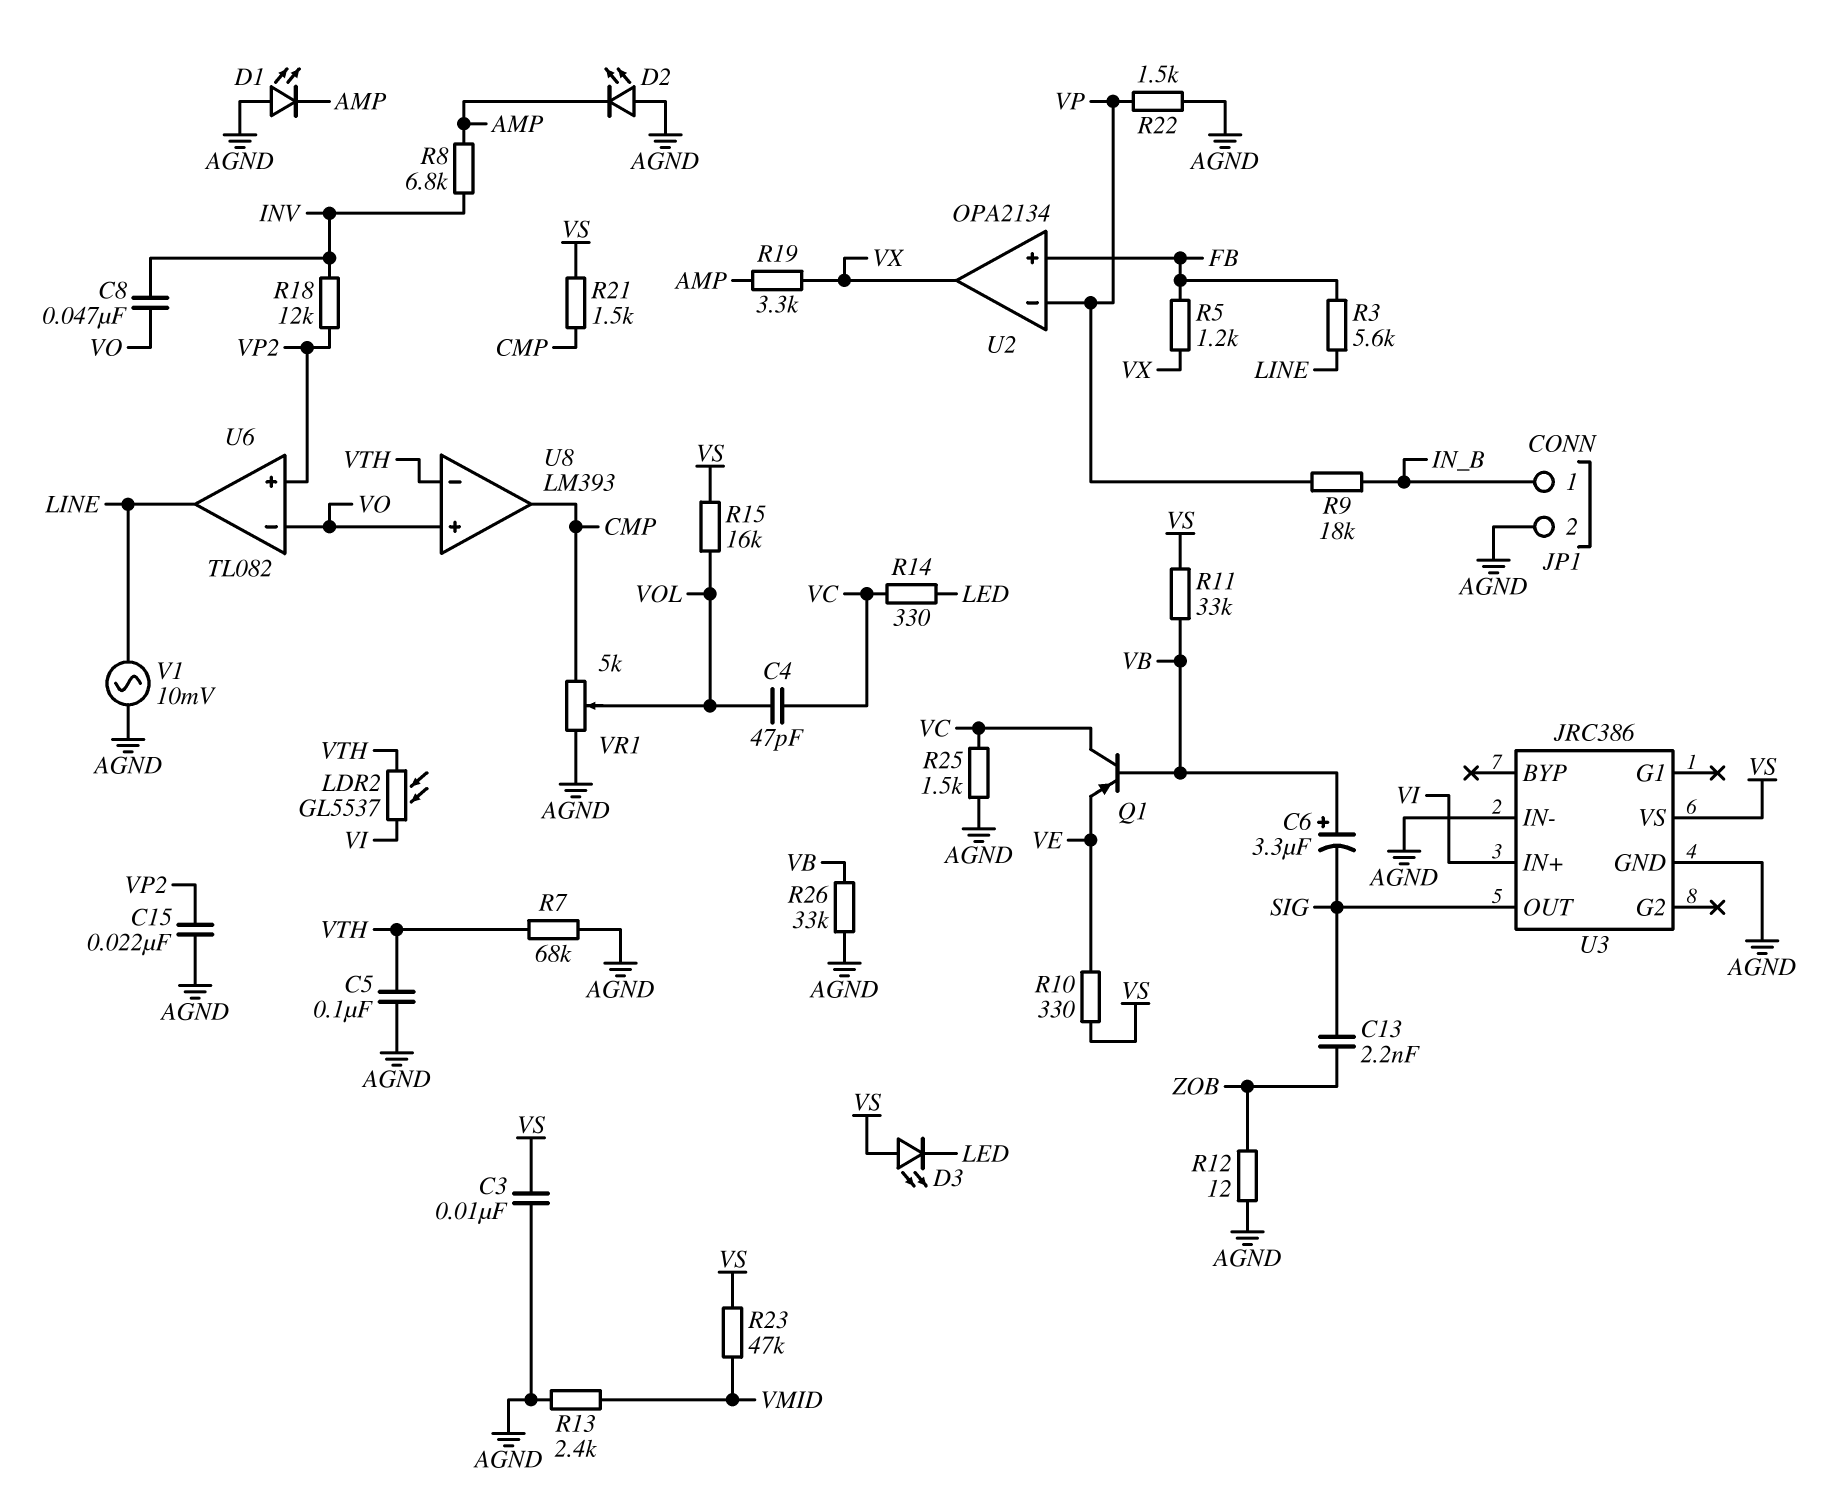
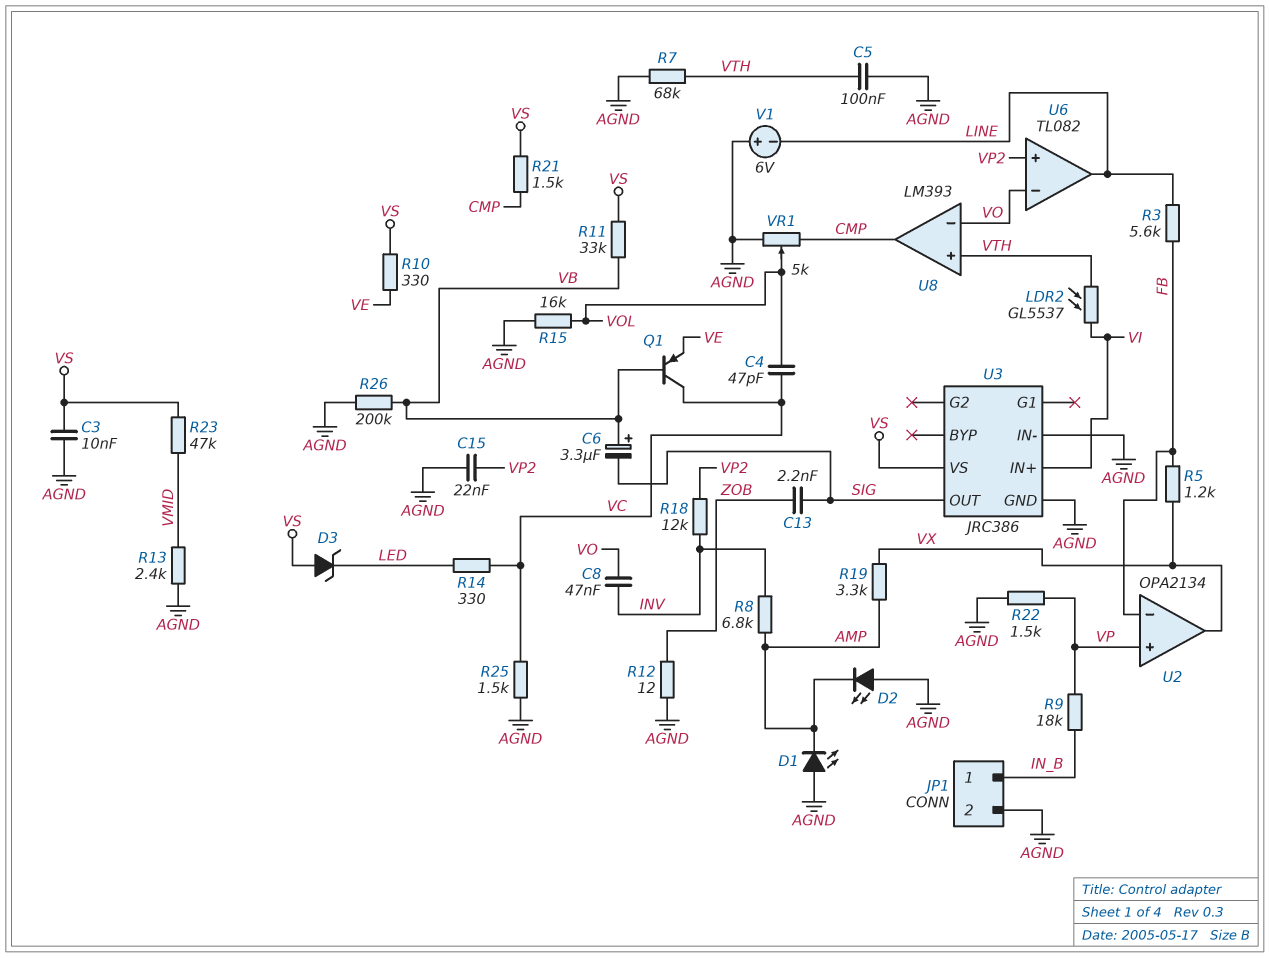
D3: LED (A VS, K LED) -> zener (A VS, K LED)
R15: 16k (VOL, VS) -> 16k (AGND, VOL)
R26: 33k (AGND, VB) -> 200k (AGND, VB)
U2 pin in+: FB -> VP
U2 pin in-: VP -> FB
U8 pin in+: VO -> VTH
U8 pin in-: VTH -> VO
V1: AC 10mV (AGND, LINE) -> 6V (plus AGND, minus LINE)

